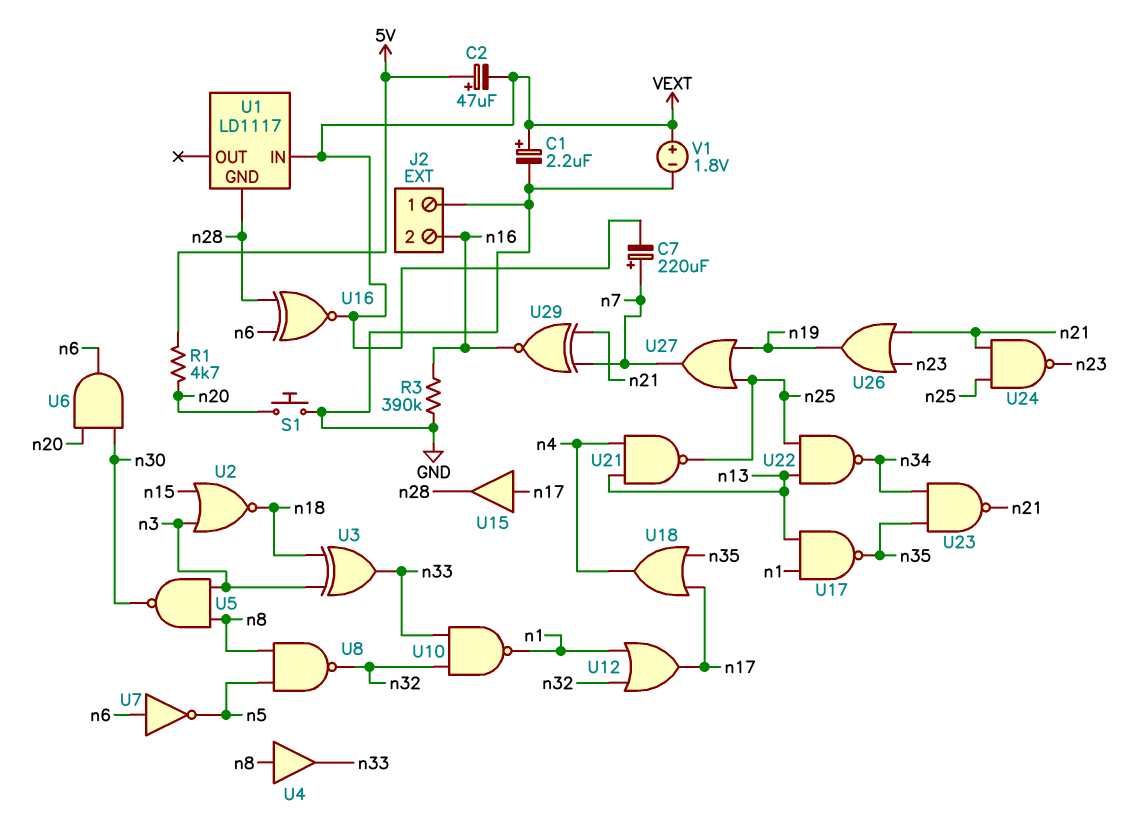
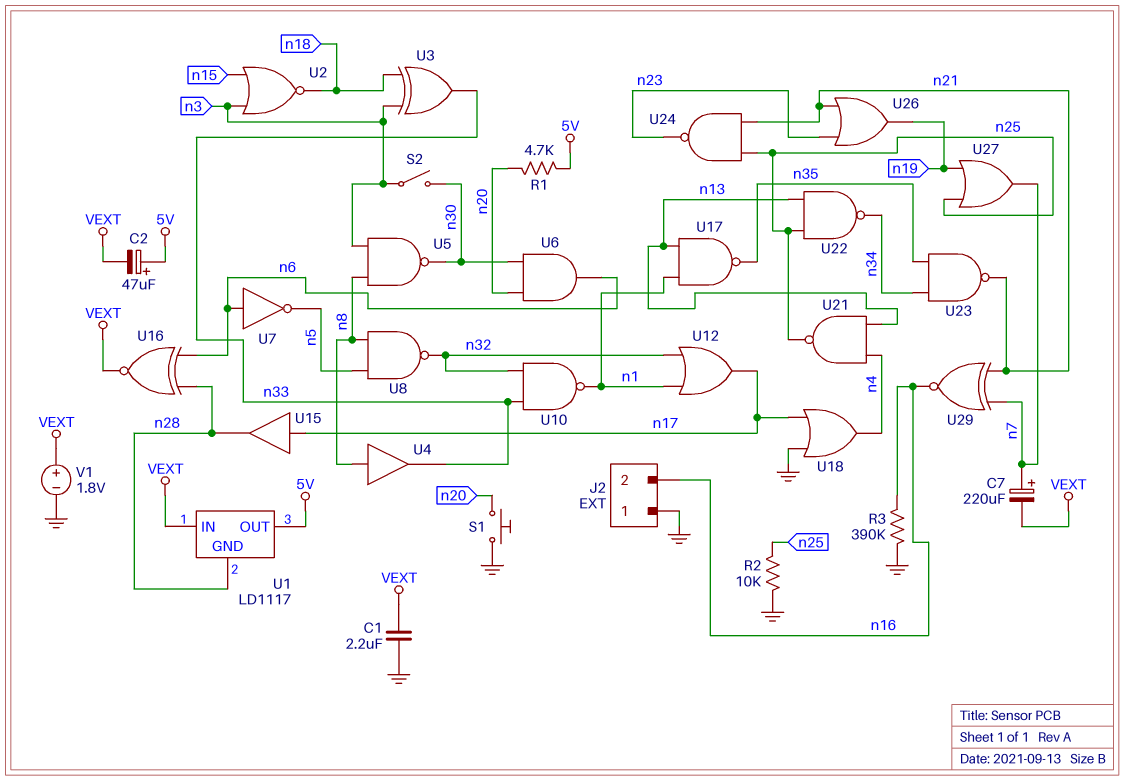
C1: 2.2uF (plus VEXT, minus GND) -> 2.2uF (GND, VEXT)
R2: none -> 10k (GND, n25)
S2: none -> switch (n3, n30)
U1 pin OUT: none -> 5V
U18: OR (in n17, in n35, out n4) -> OR (in GND, in n17, out n4)

